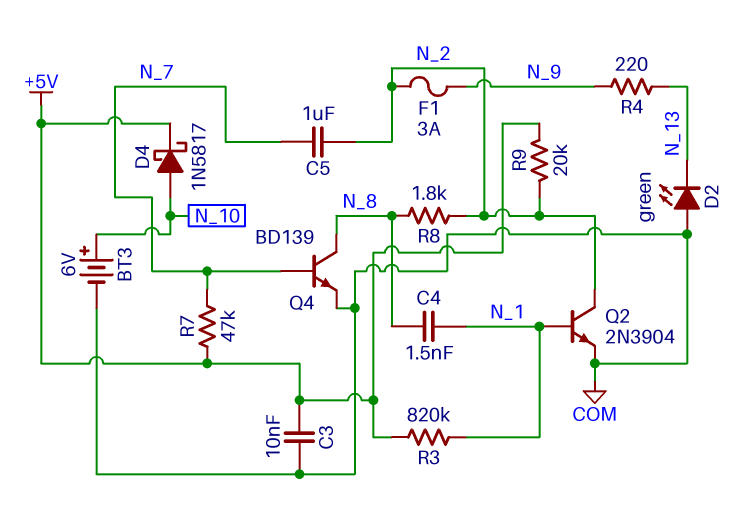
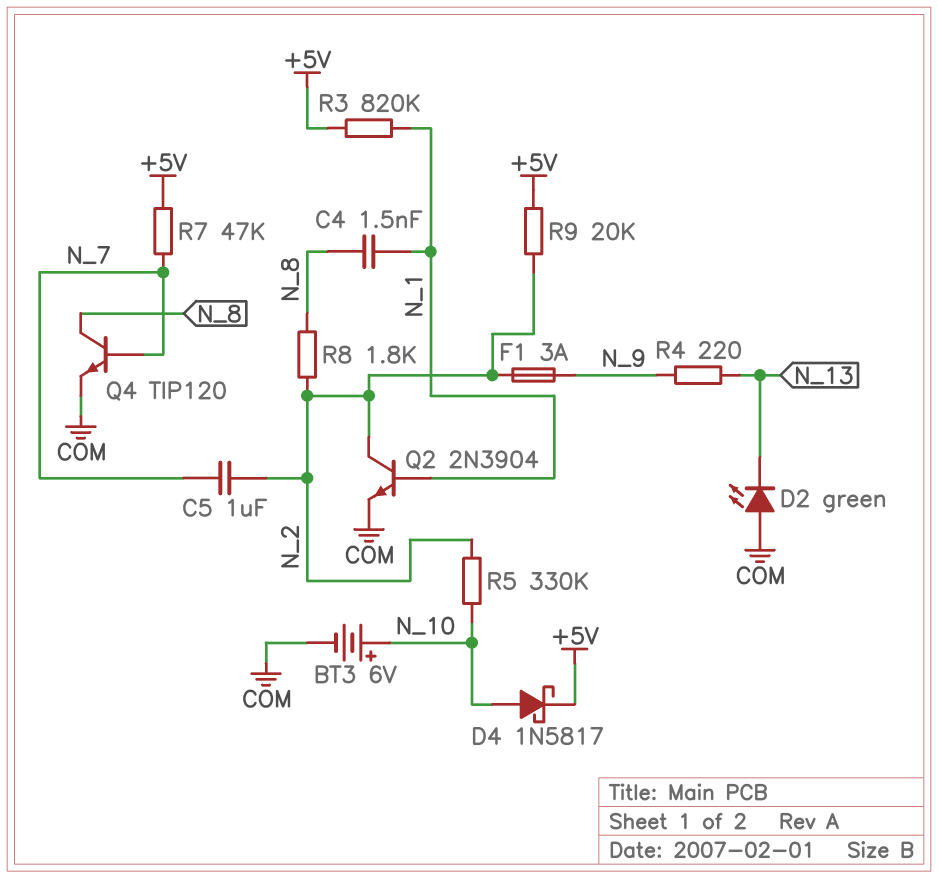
C3: 10nF (+5V, COM) -> none
Q4: NPN BD139 (B N_7, C N_8, E COM) -> NPN TIP120 (B N_7, C N_8, E COM)
R5: none -> 330k (N_2, N_10)

